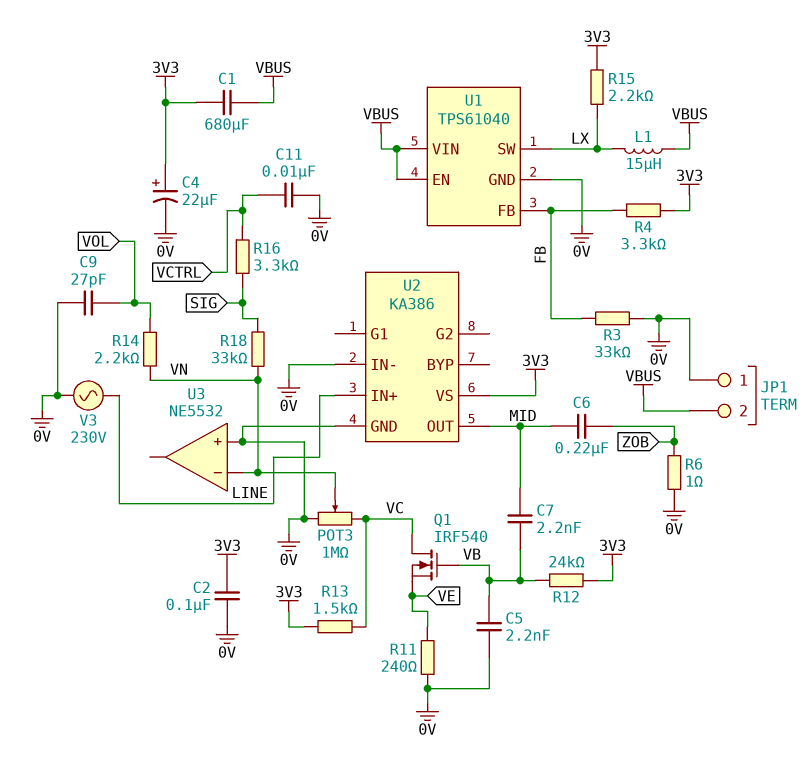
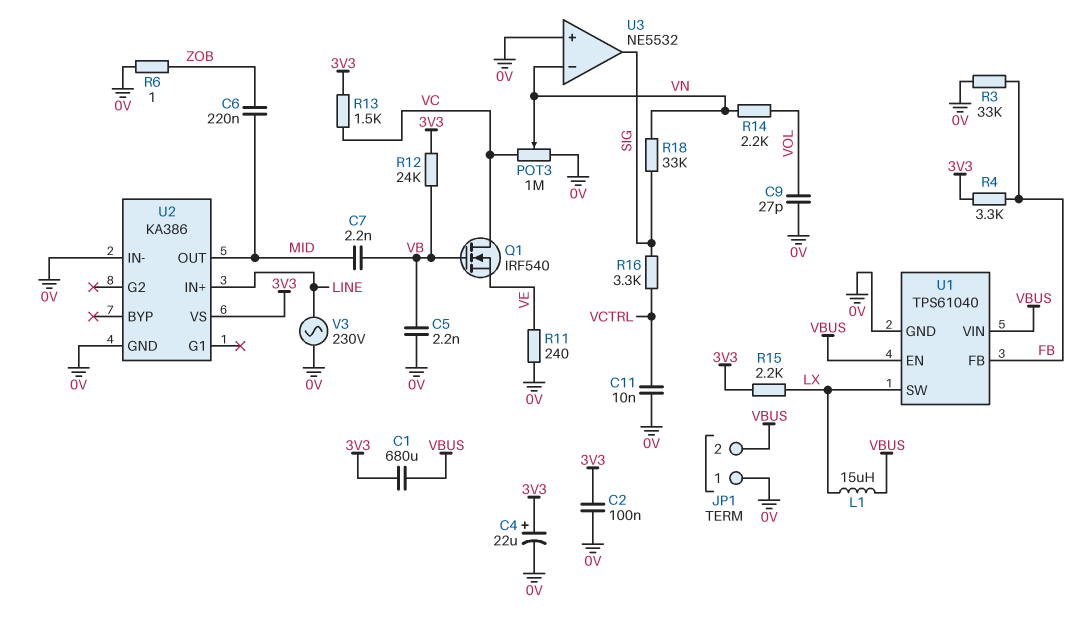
U3 pin out: none -> SIG

